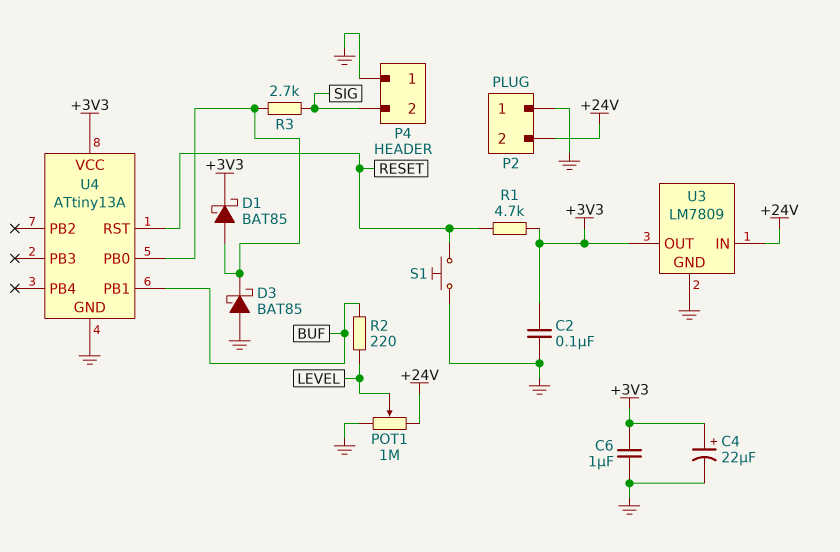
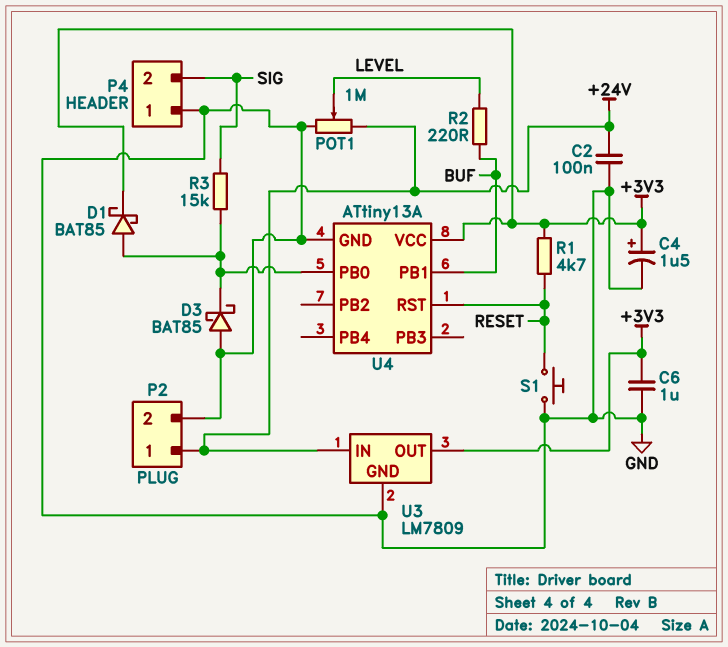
C2: 100nF (+3V3, GND) -> 100nF (+24V, GND)
C4: 22uF (plus +3V3, minus GND) -> 1.5uF (plus +3V3, minus GND)
P2 pin 1: GND -> +24V
P2 pin 2: +24V -> GND
R3: 2.7k (SIG, U4/PB0) -> 15k (SIG, U4/PB0)

